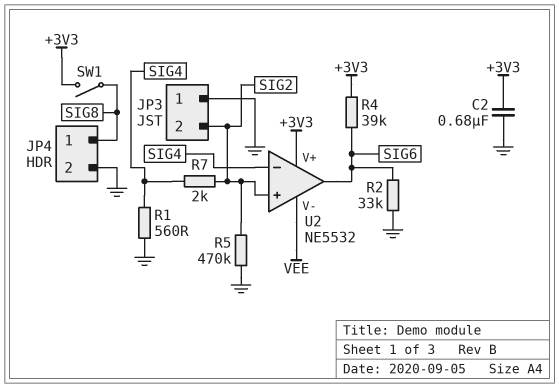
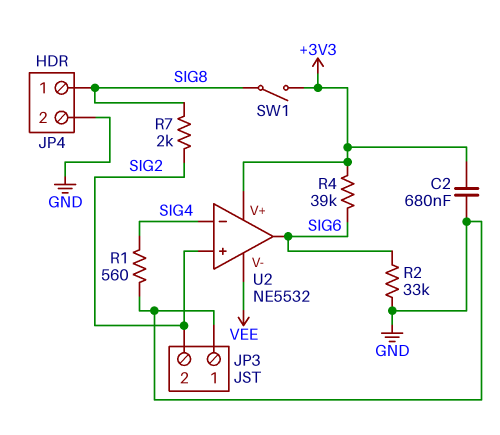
R5: 470k (GND, SIG2) -> none
R7: 2k (SIG2, SIG4) -> 2k (SIG2, SIG8)

